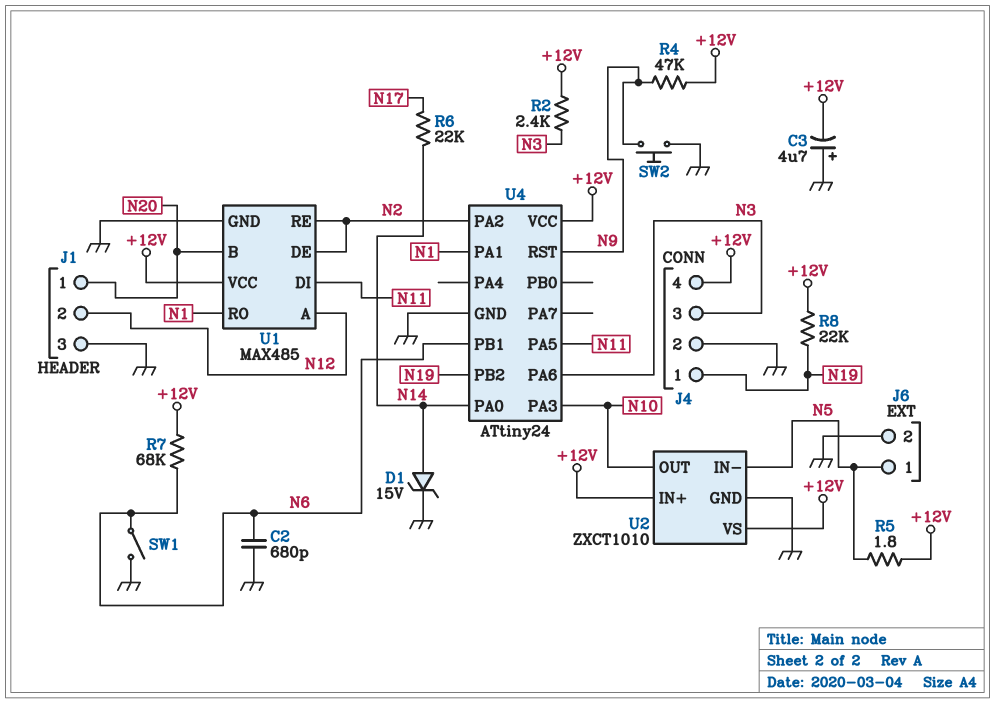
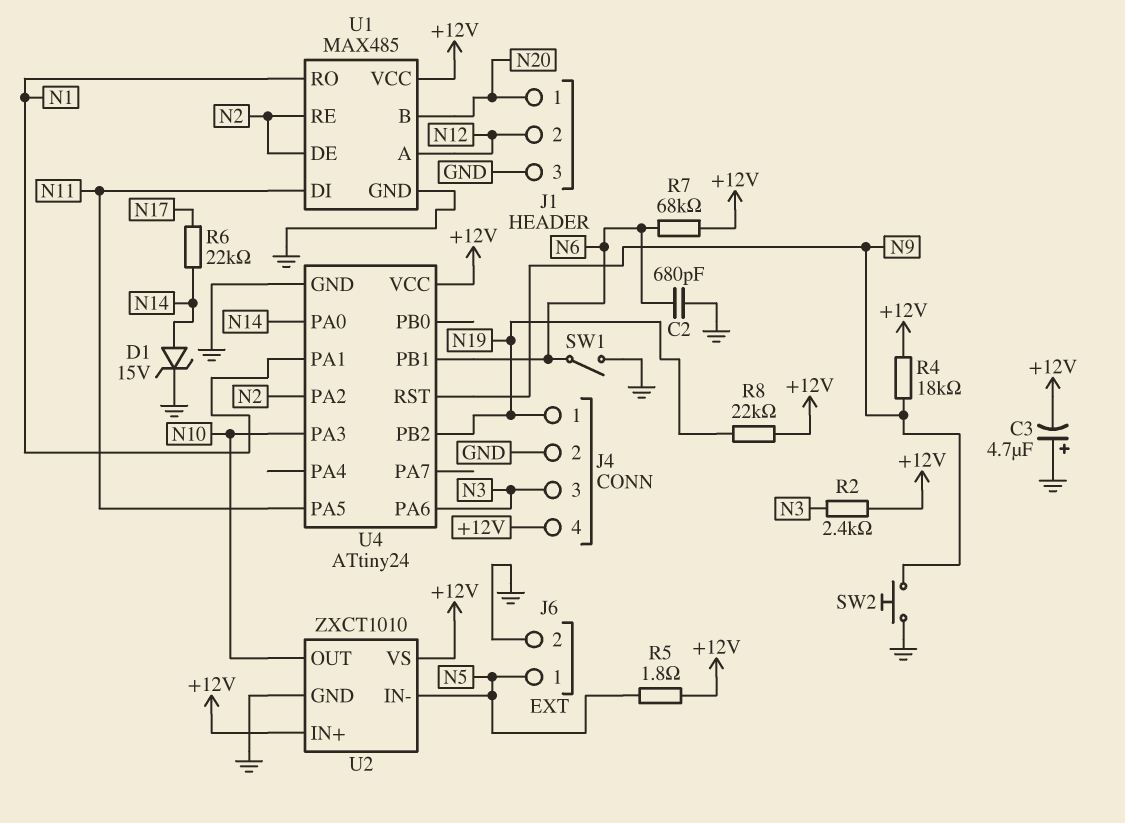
R4: 47k (+12V, N9) -> 18k (+12V, N9)

